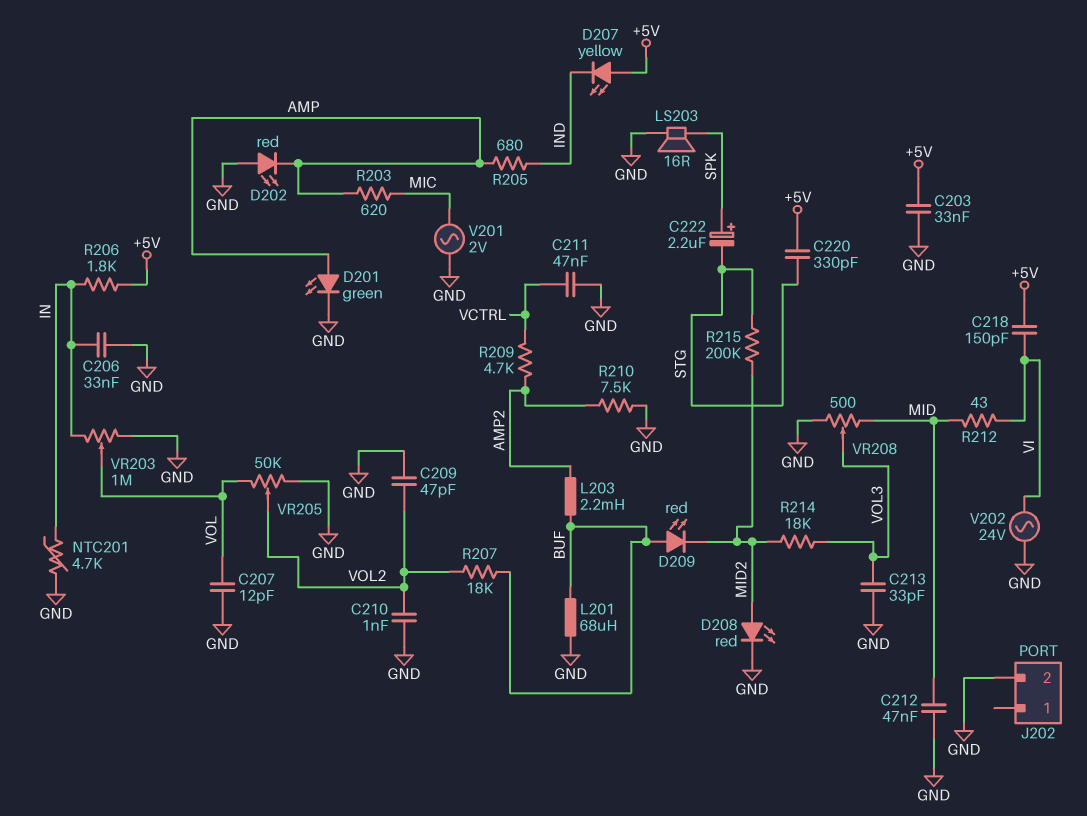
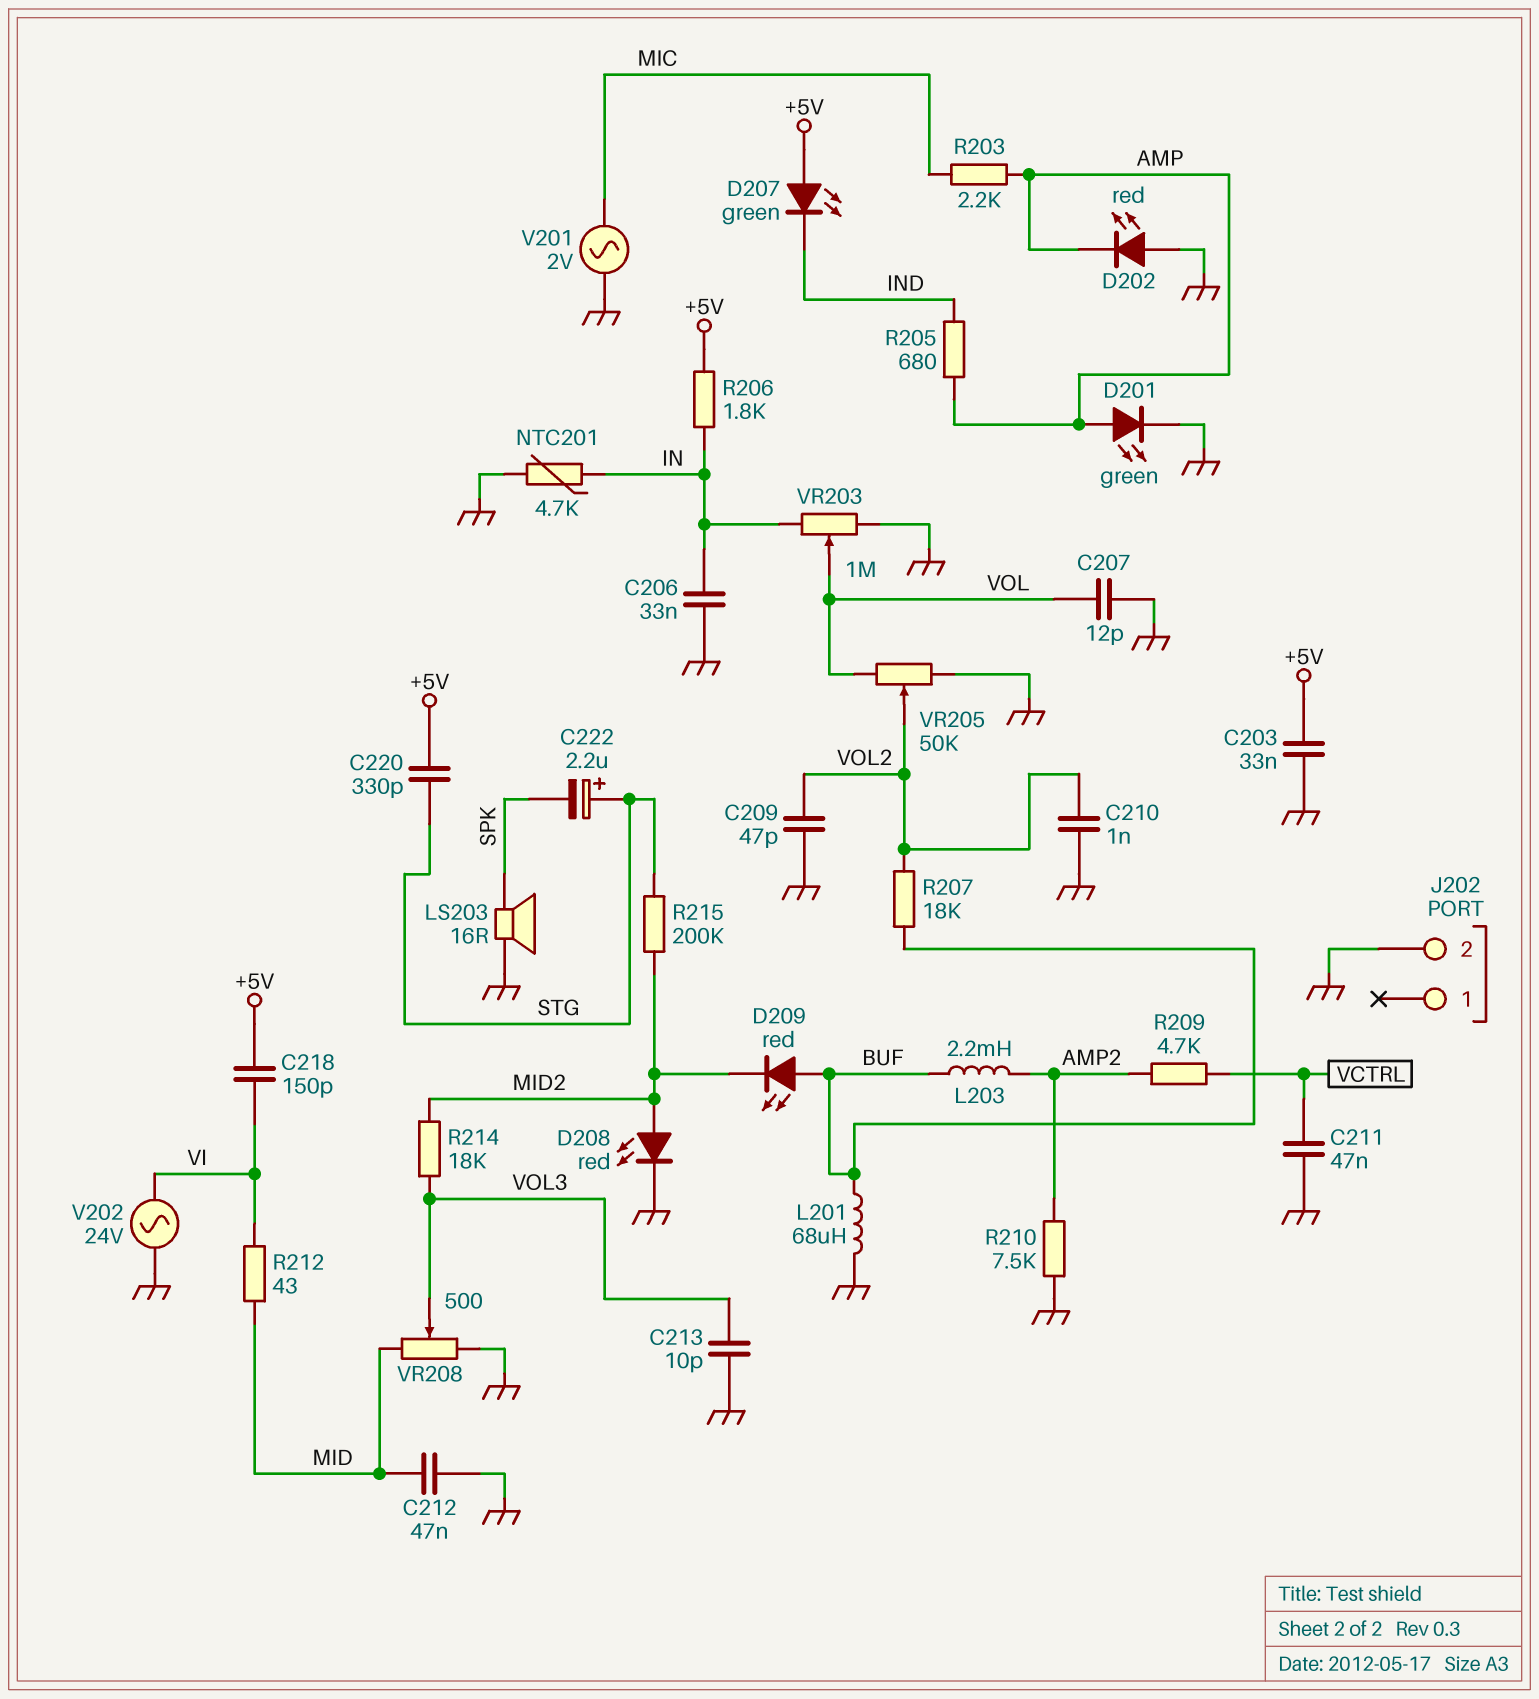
C213: 33pF (GND, VOL3) -> 10pF (GND, VOL3)
C222: 2.2uF (plus SPK, minus STG) -> 2.2uF (plus STG, minus SPK)
D207: LED yellow (A +5V, K IND) -> LED green (A +5V, K IND)
R203: 620 (AMP, MIC) -> 2.2k (AMP, MIC)

